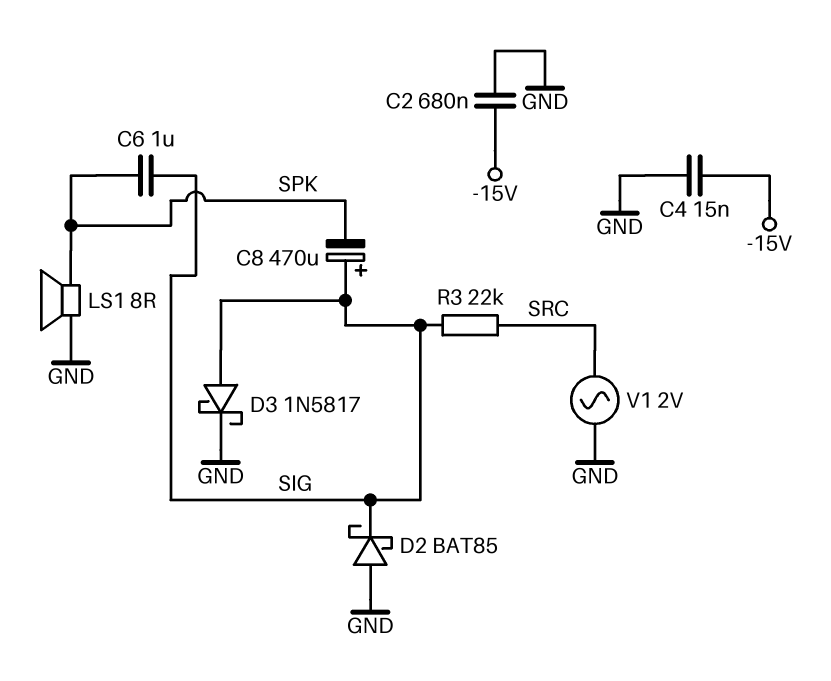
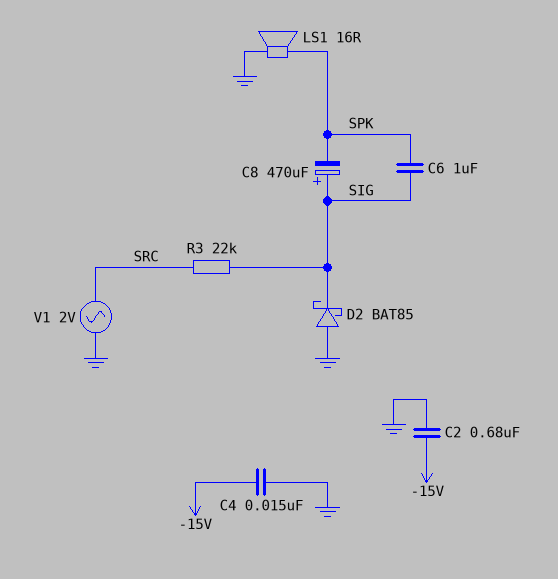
D3: schottky 1N5817 (A SIG, K GND) -> none
LS1: speaker 8R (GND, SPK) -> speaker 16R (GND, SPK)

